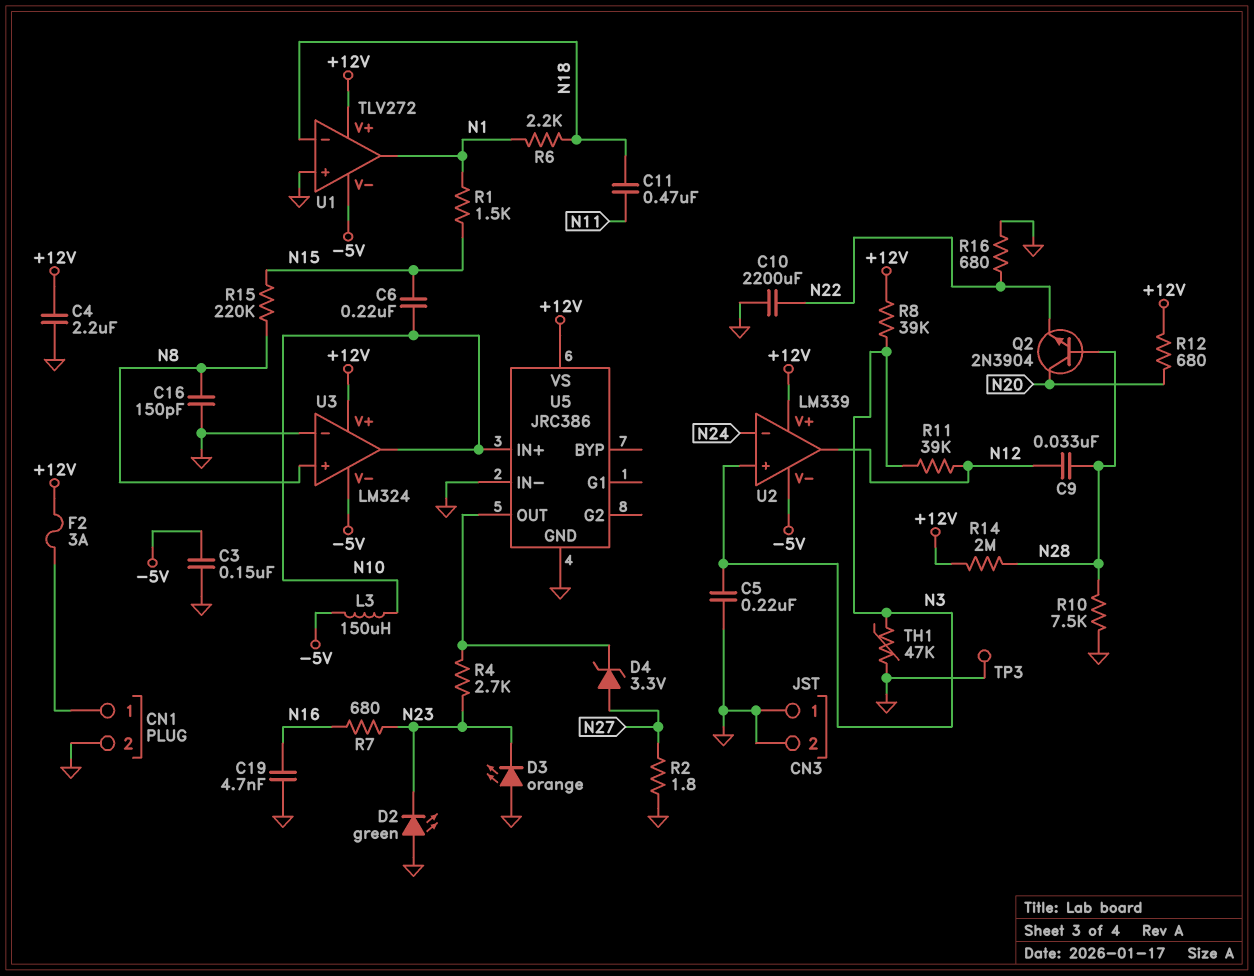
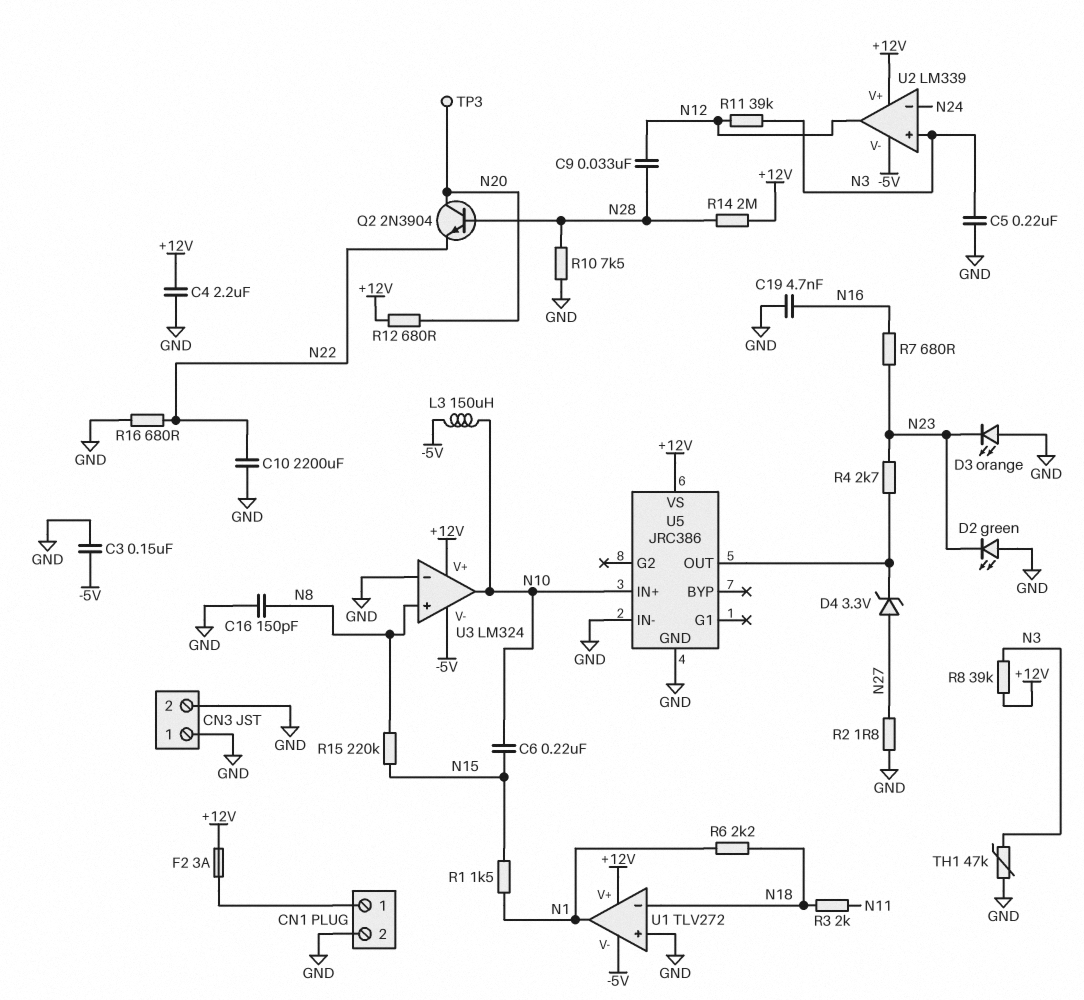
C11: 470nF (N11, N18) -> none
R3: none -> 2k (N11, N18)
TP3: test point (GND) -> test point (N20)

